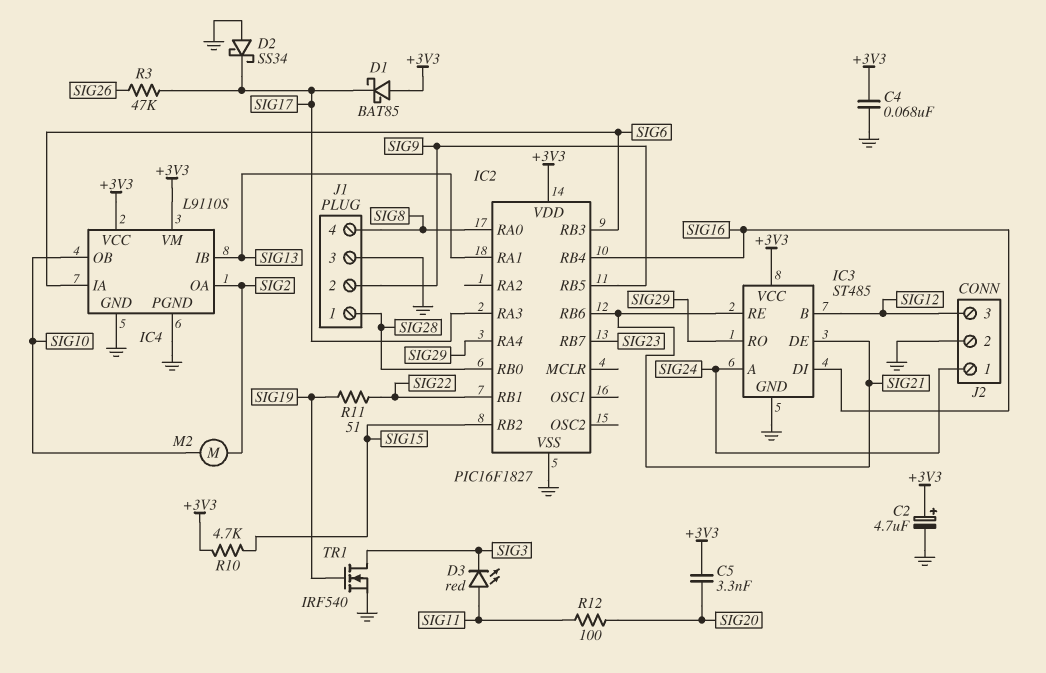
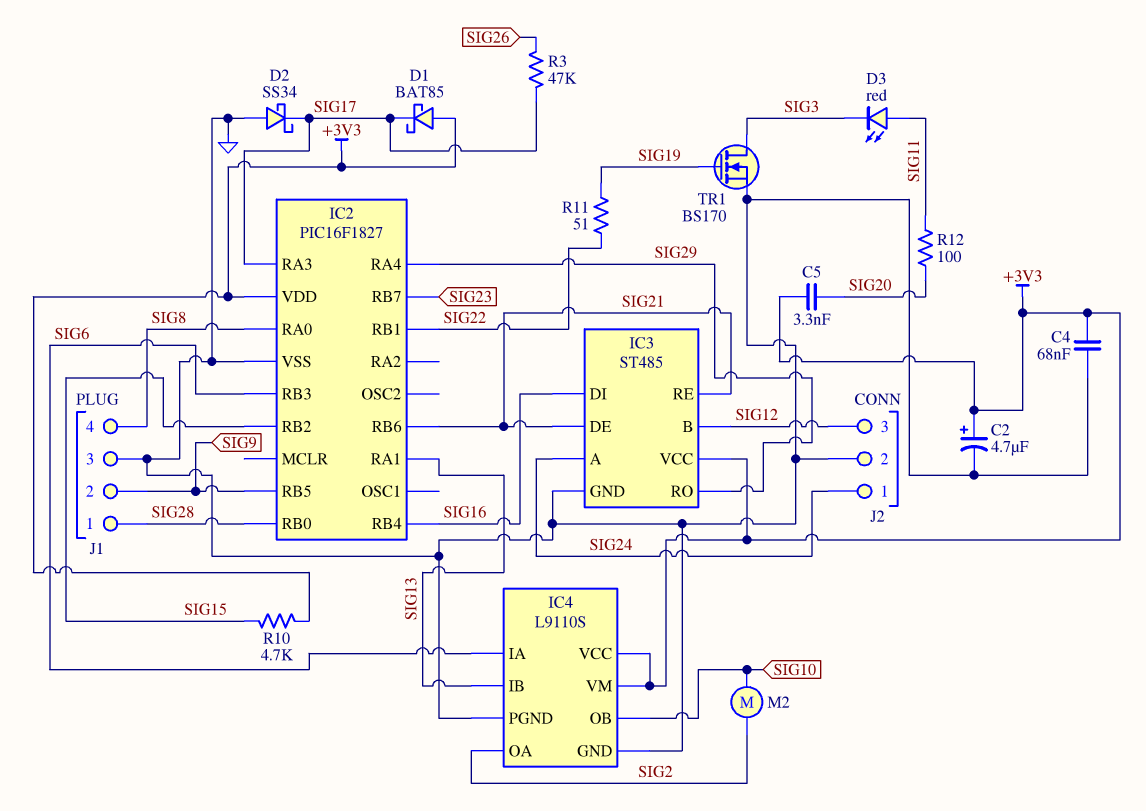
TR1: NMOS IRF540 (G SIG19, D SIG3, S GND) -> NMOS BS170 (G SIG19, D SIG3, S GND)

